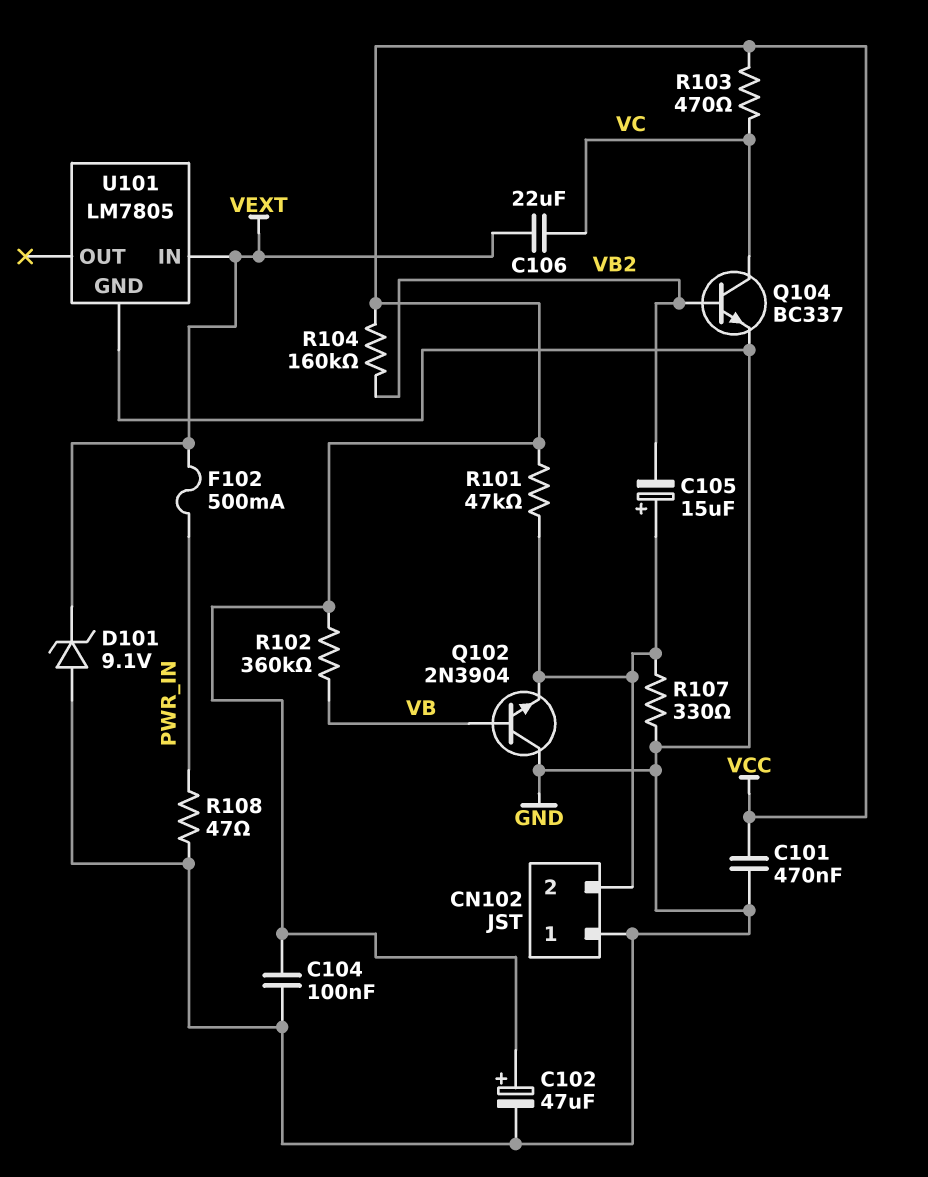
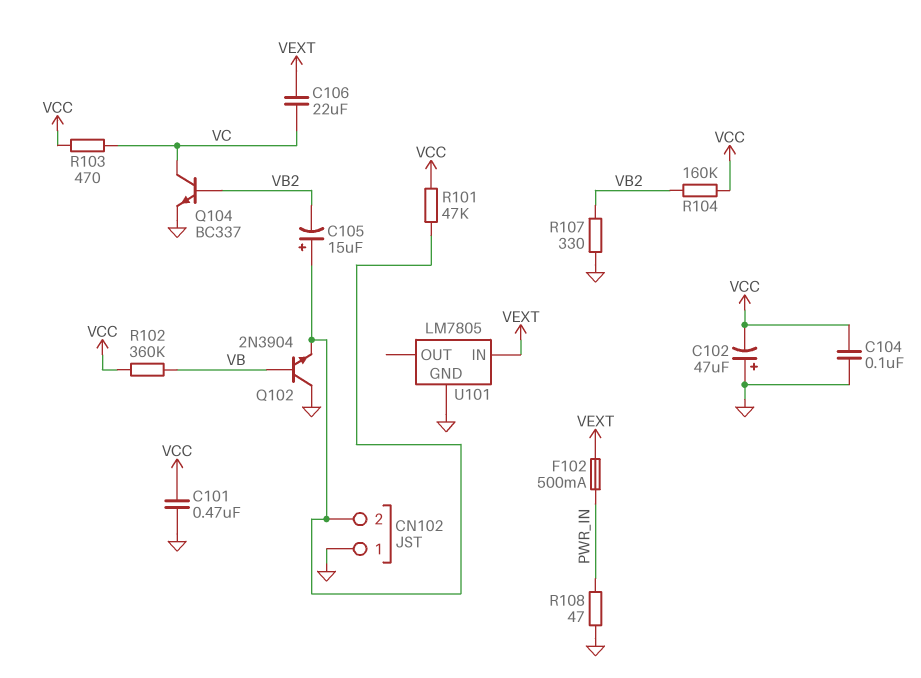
C102: 47uF (plus VCC, minus GND) -> 47uF (plus GND, minus VCC)
D101: zener 9.1V (A GND, K VEXT) -> none
R107: 330 (CN102/2, GND) -> 330 (GND, VB2)

